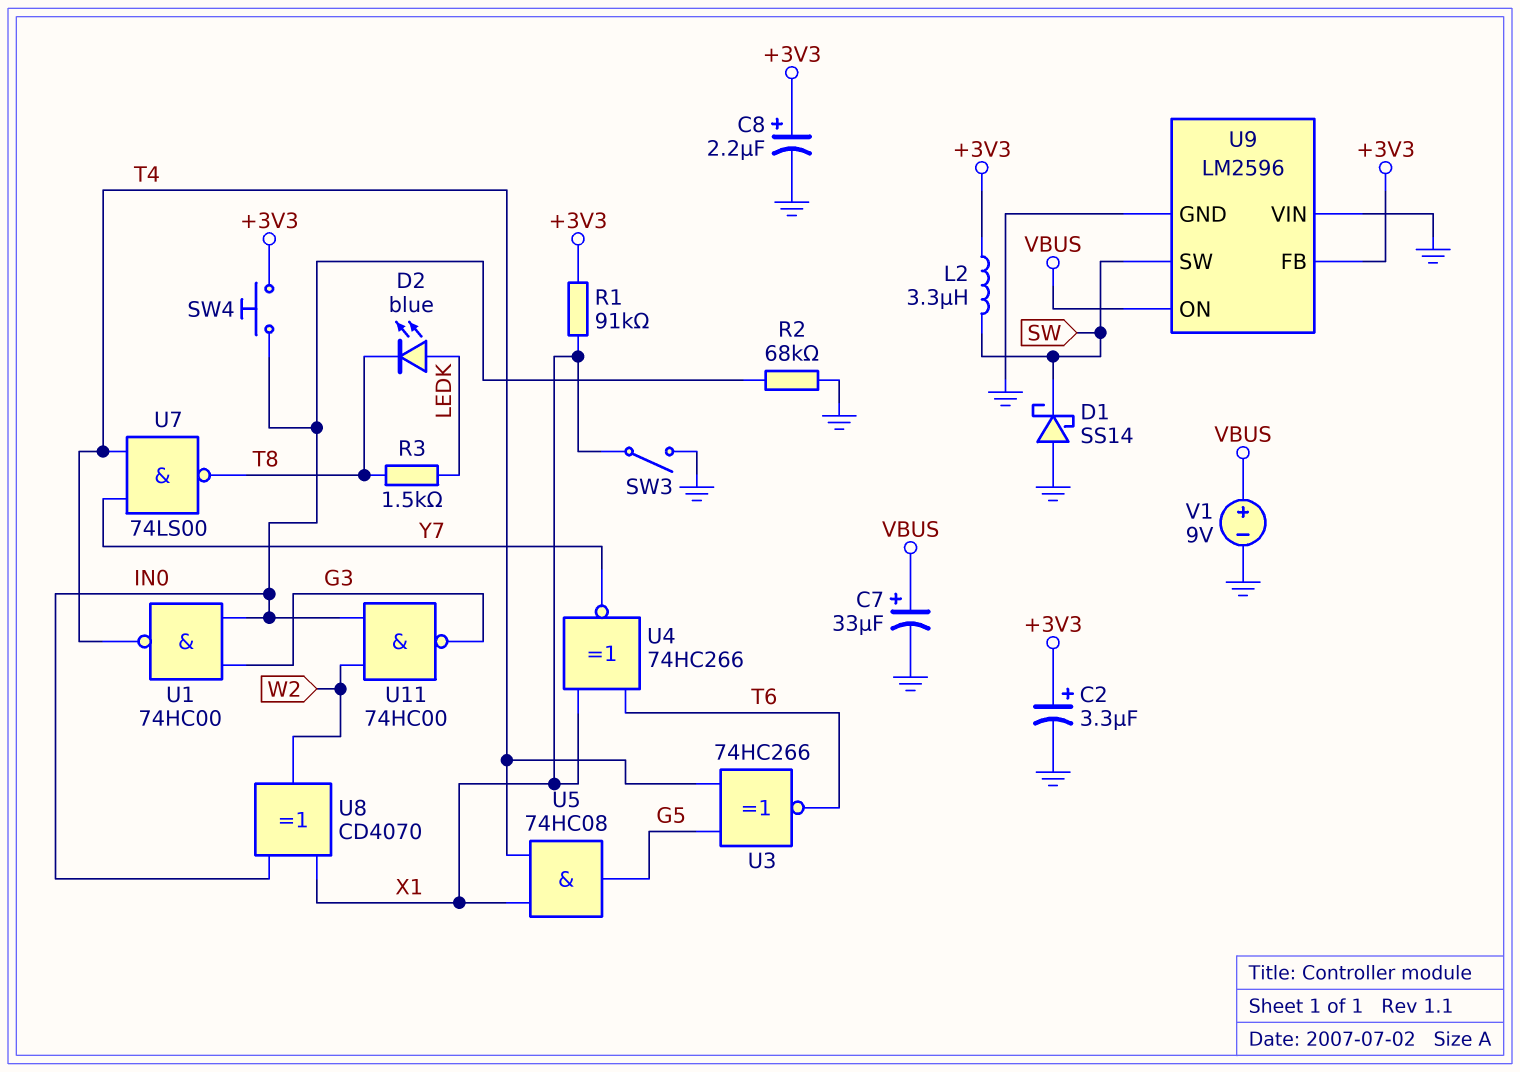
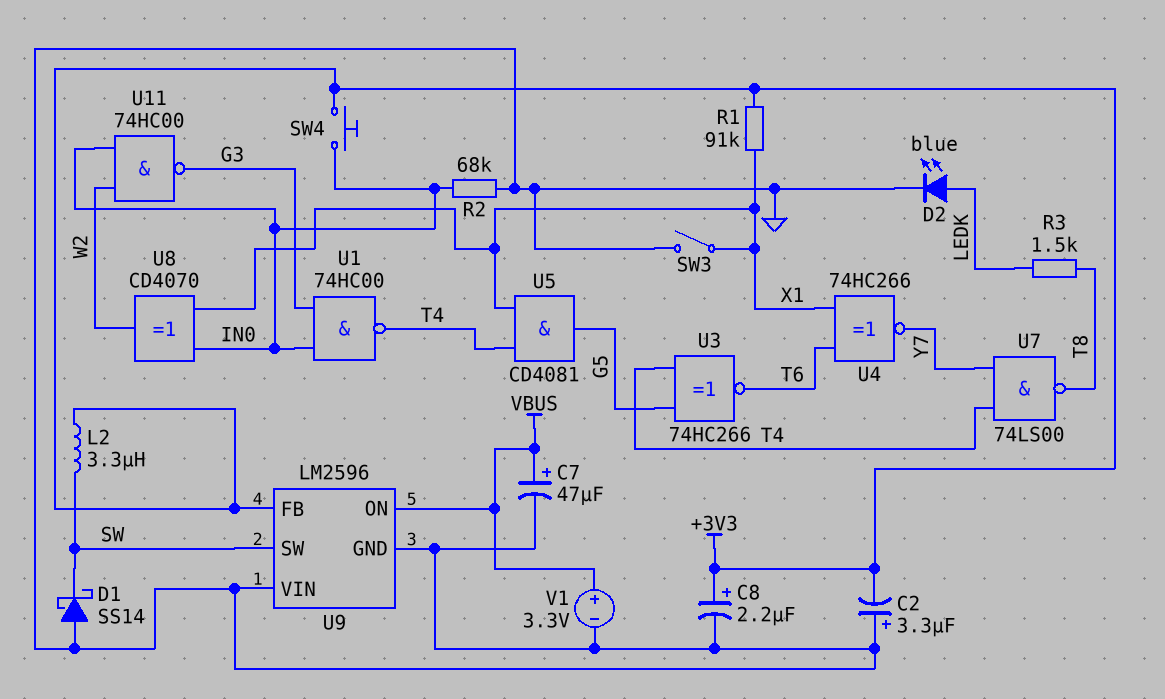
C2: 3.3uF (plus +3V3, minus GND) -> 3.3uF (plus GND, minus +3V3)
C7: 33uF (plus VBUS, minus GND) -> 47uF (plus VBUS, minus GND)
D2: LED blue (A LEDK, K T8) -> LED blue (A LEDK, K GND)
U5: AND 74HC08 (in T4, in X1, out G5) -> AND CD4081 (in T4, in X1, out G5)
V1: 9V (plus VBUS, minus GND) -> 3.3V (plus VBUS, minus GND)

